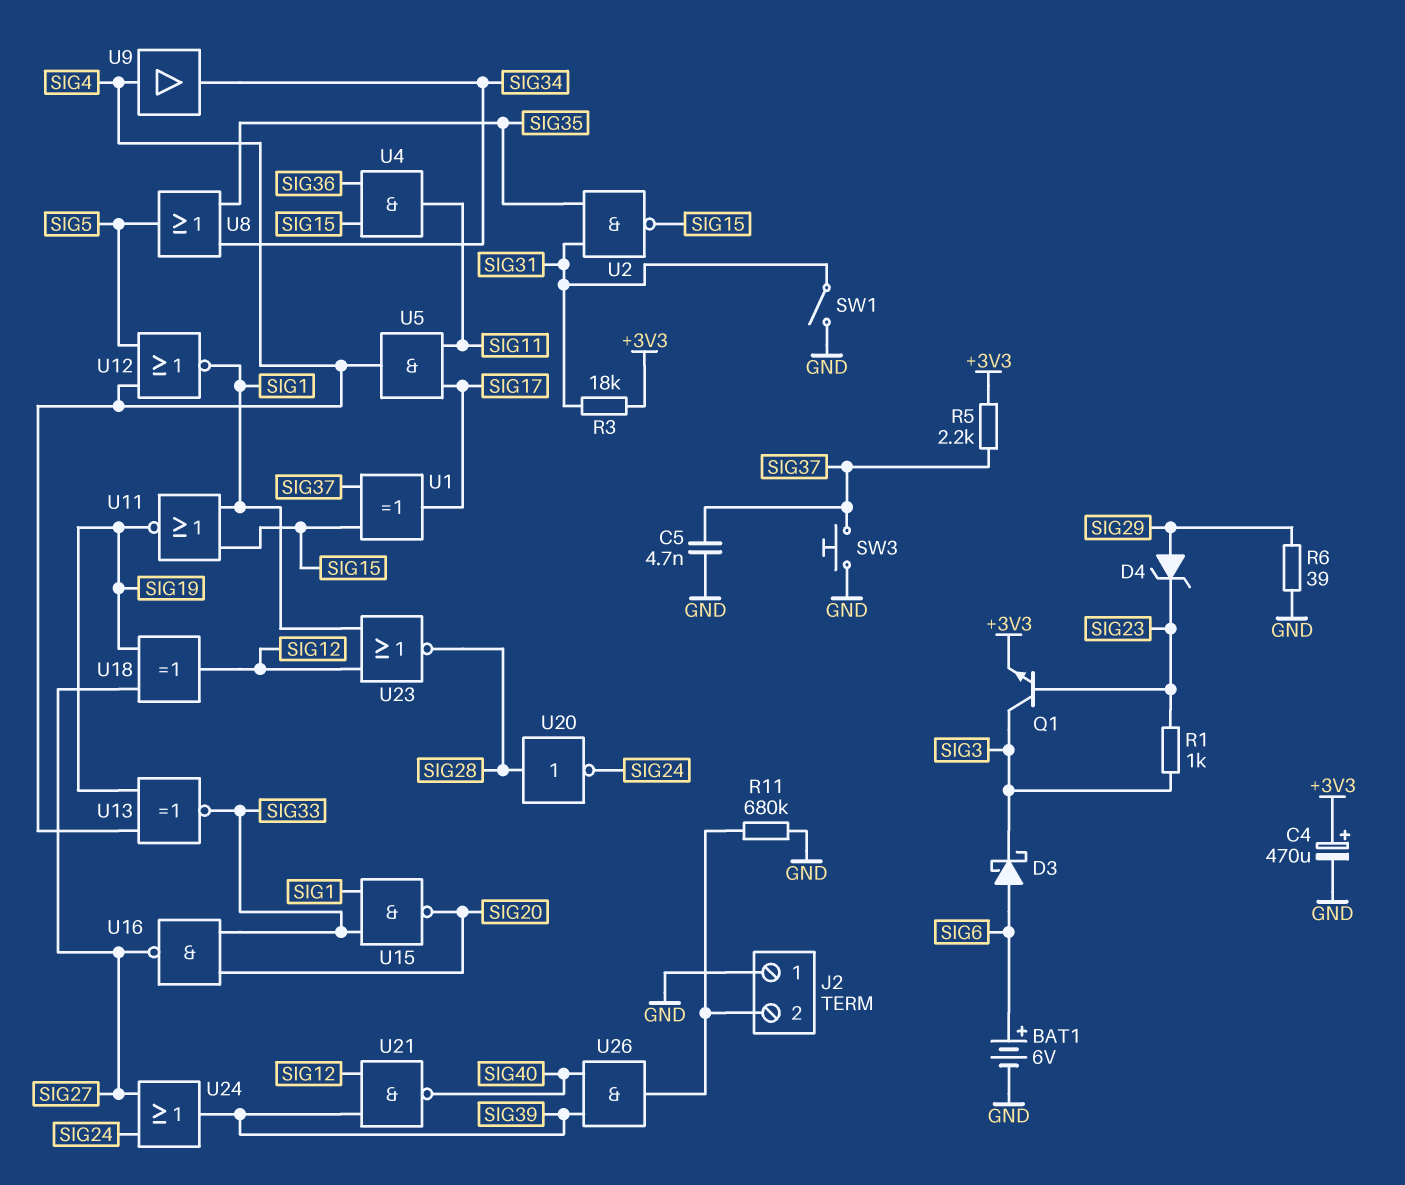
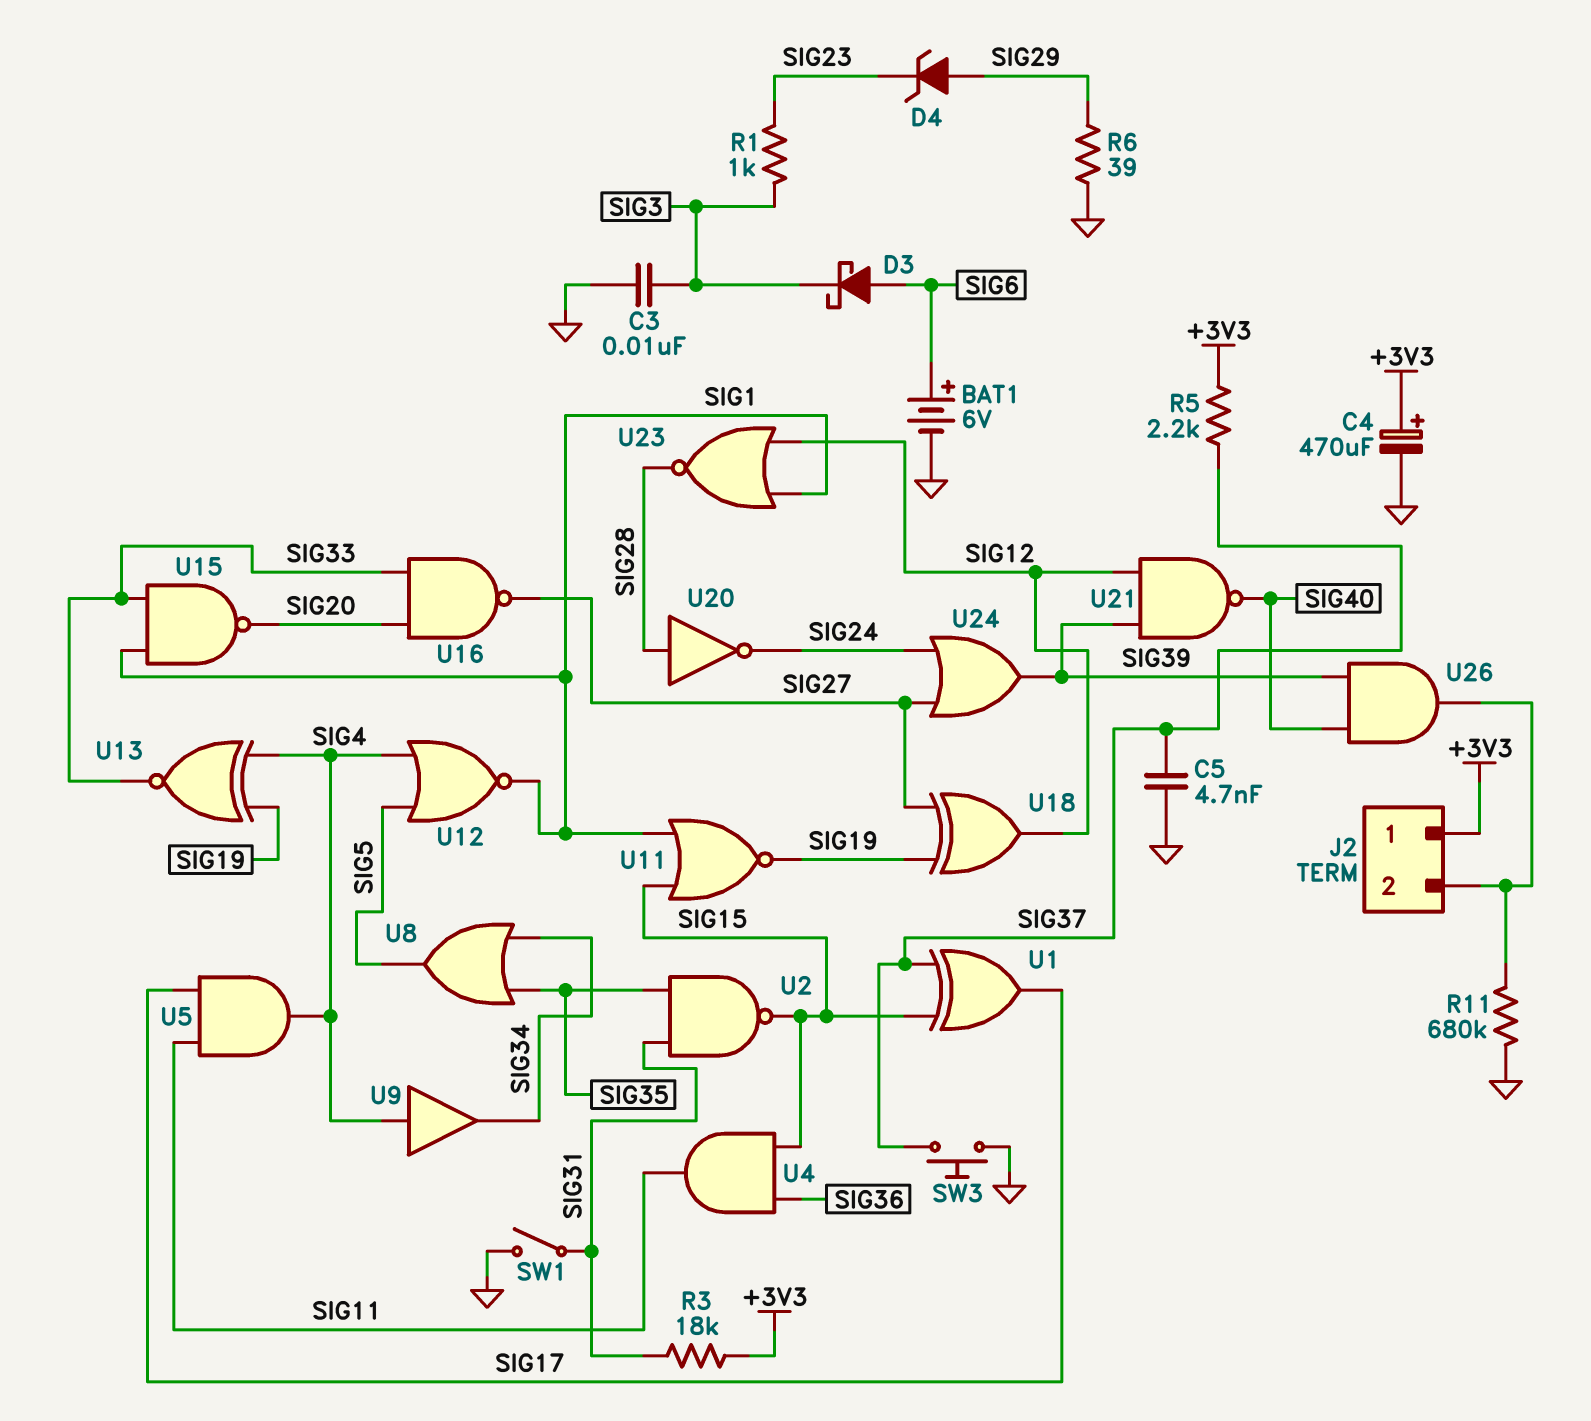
C3: none -> 10nF (GND, SIG3)
J2 pin 1: GND -> +3V3
Q1: NPN (B SIG23, C SIG3, E +3V3) -> none

